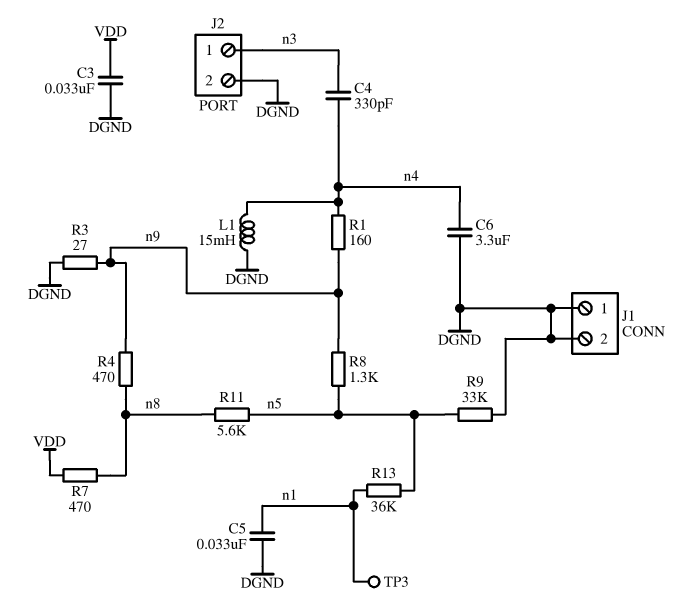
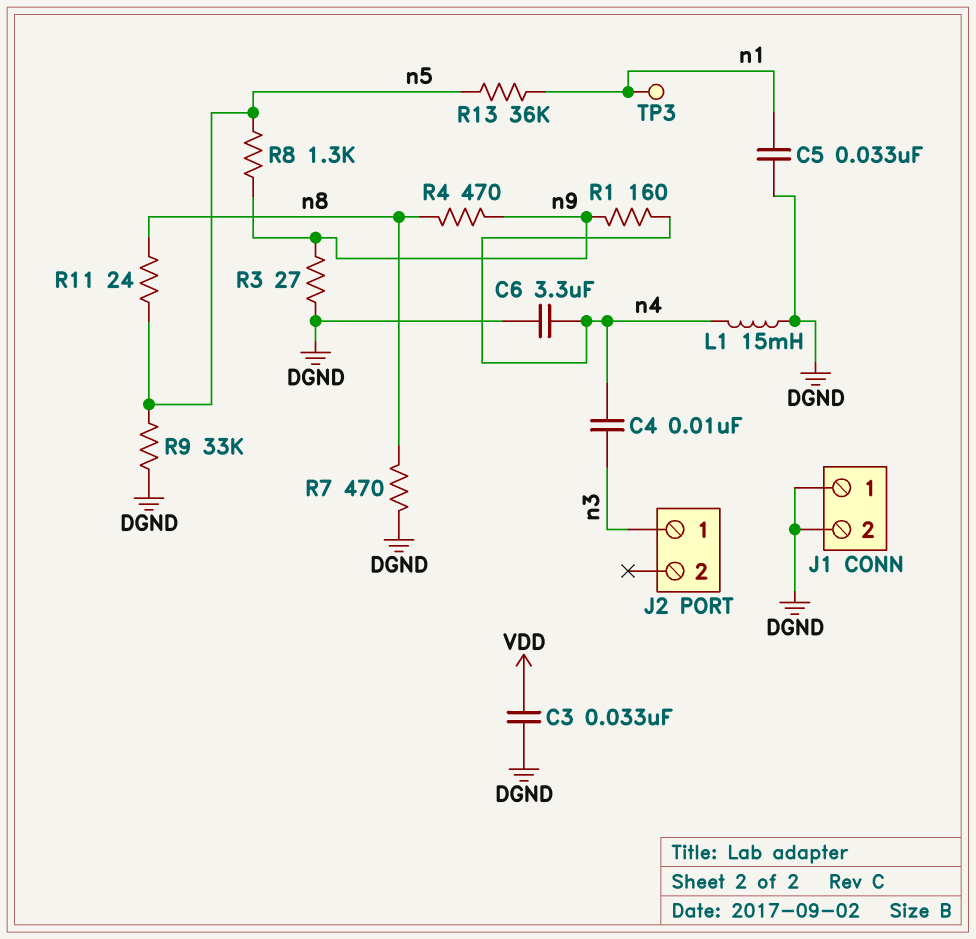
C4: 330pF (n3, n4) -> 10nF (n3, n4)
J2 pin 2: DGND -> none
R7: 470 (VDD, n8) -> 470 (DGND, n8)
R11: 5.6k (n5, n8) -> 24 (n5, n8)

